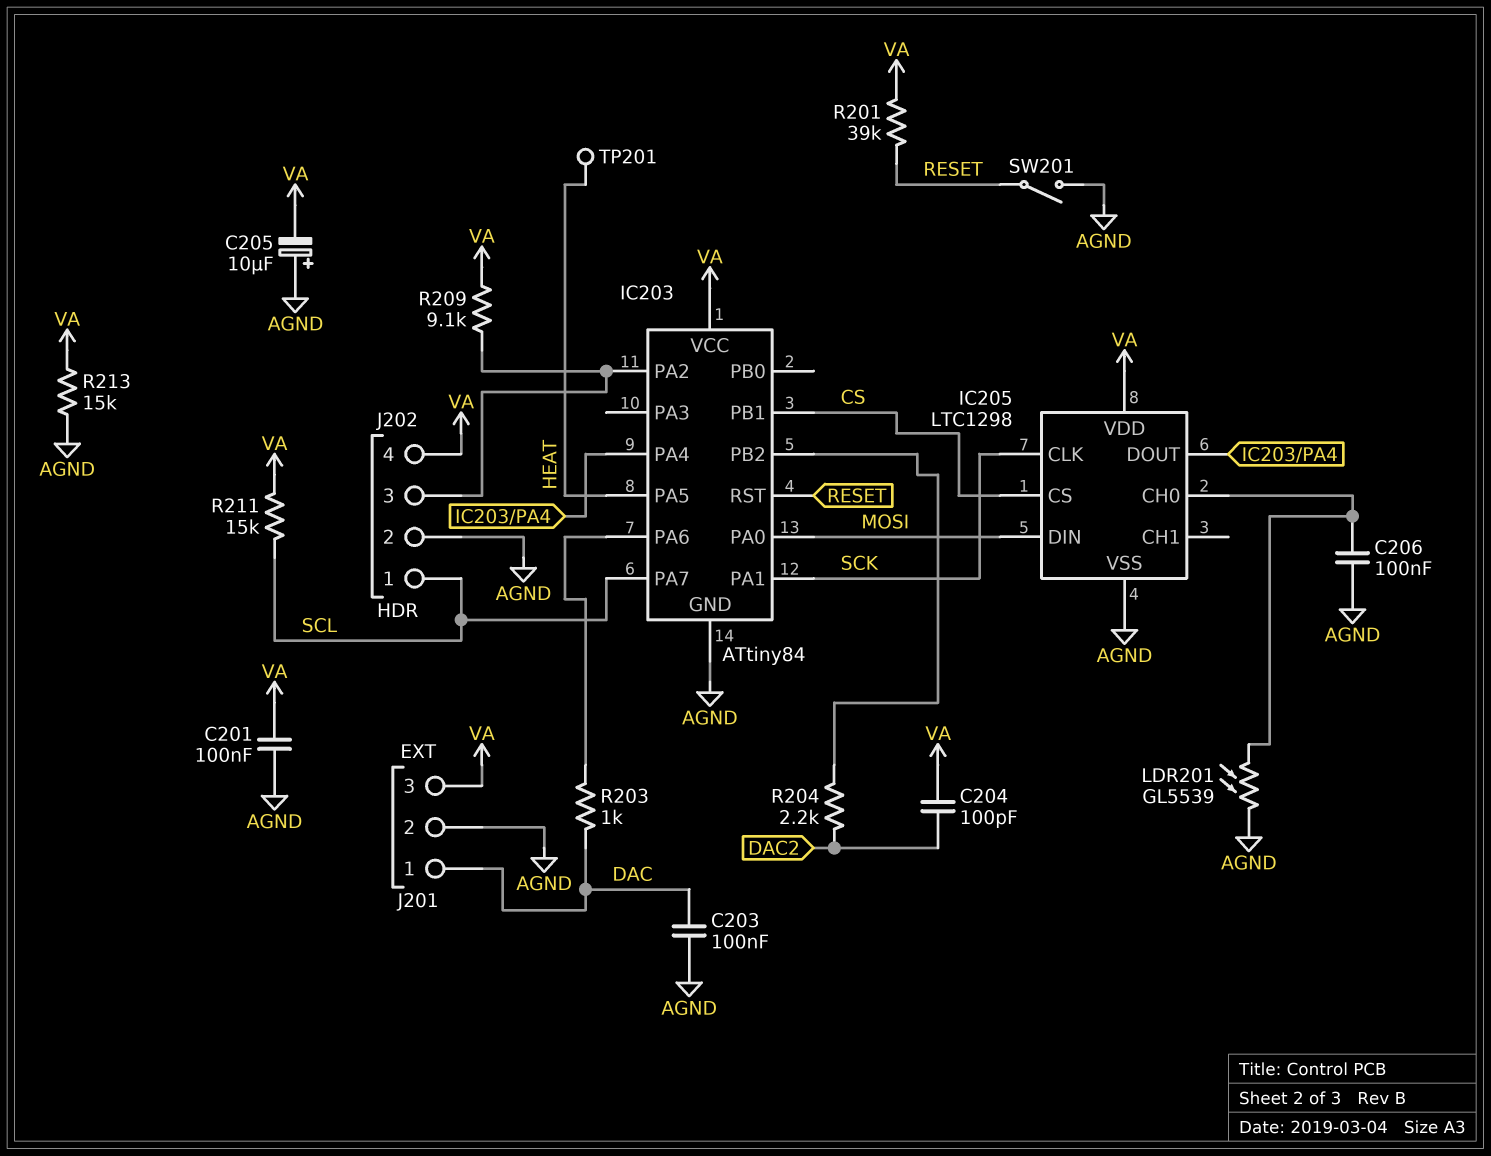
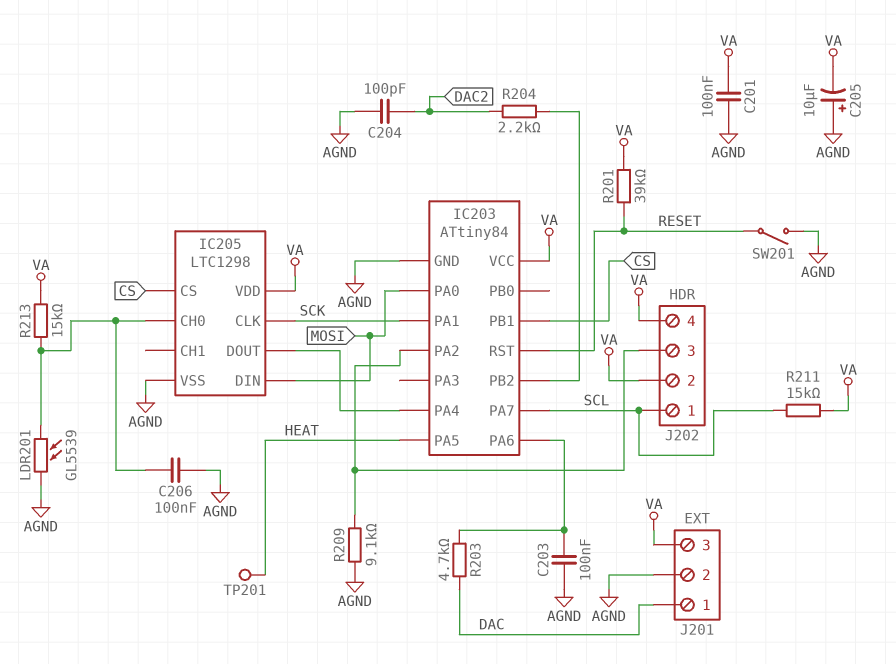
C203: 100nF (AGND, DAC) -> 100nF (AGND, IC203/PA6)
C204: 100pF (DAC2, VA) -> 100pF (AGND, DAC2)
J202 pin 2: AGND -> VA
R203: 1k (DAC, IC203/PA6) -> 4.7k (DAC, IC203/PA6)
R209: 9.1k (IC203/PA2, VA) -> 9.1k (AGND, IC203/PA2)
R213: 15k (AGND, VA) -> 15k (IC205/CH0, VA)

